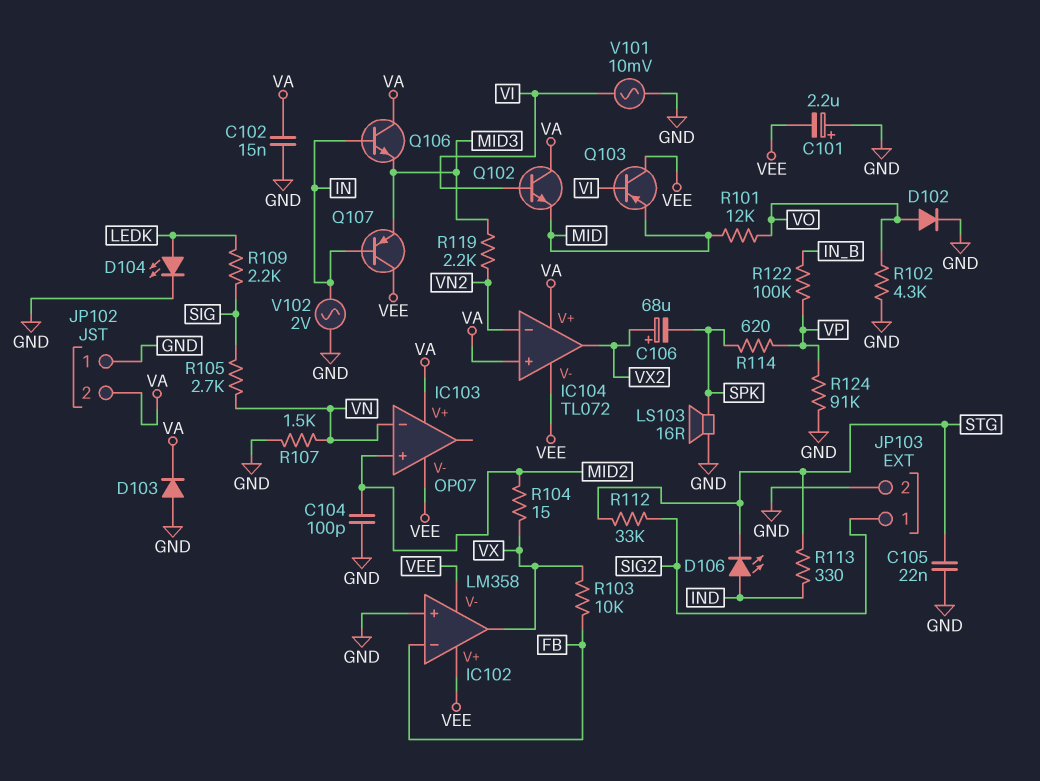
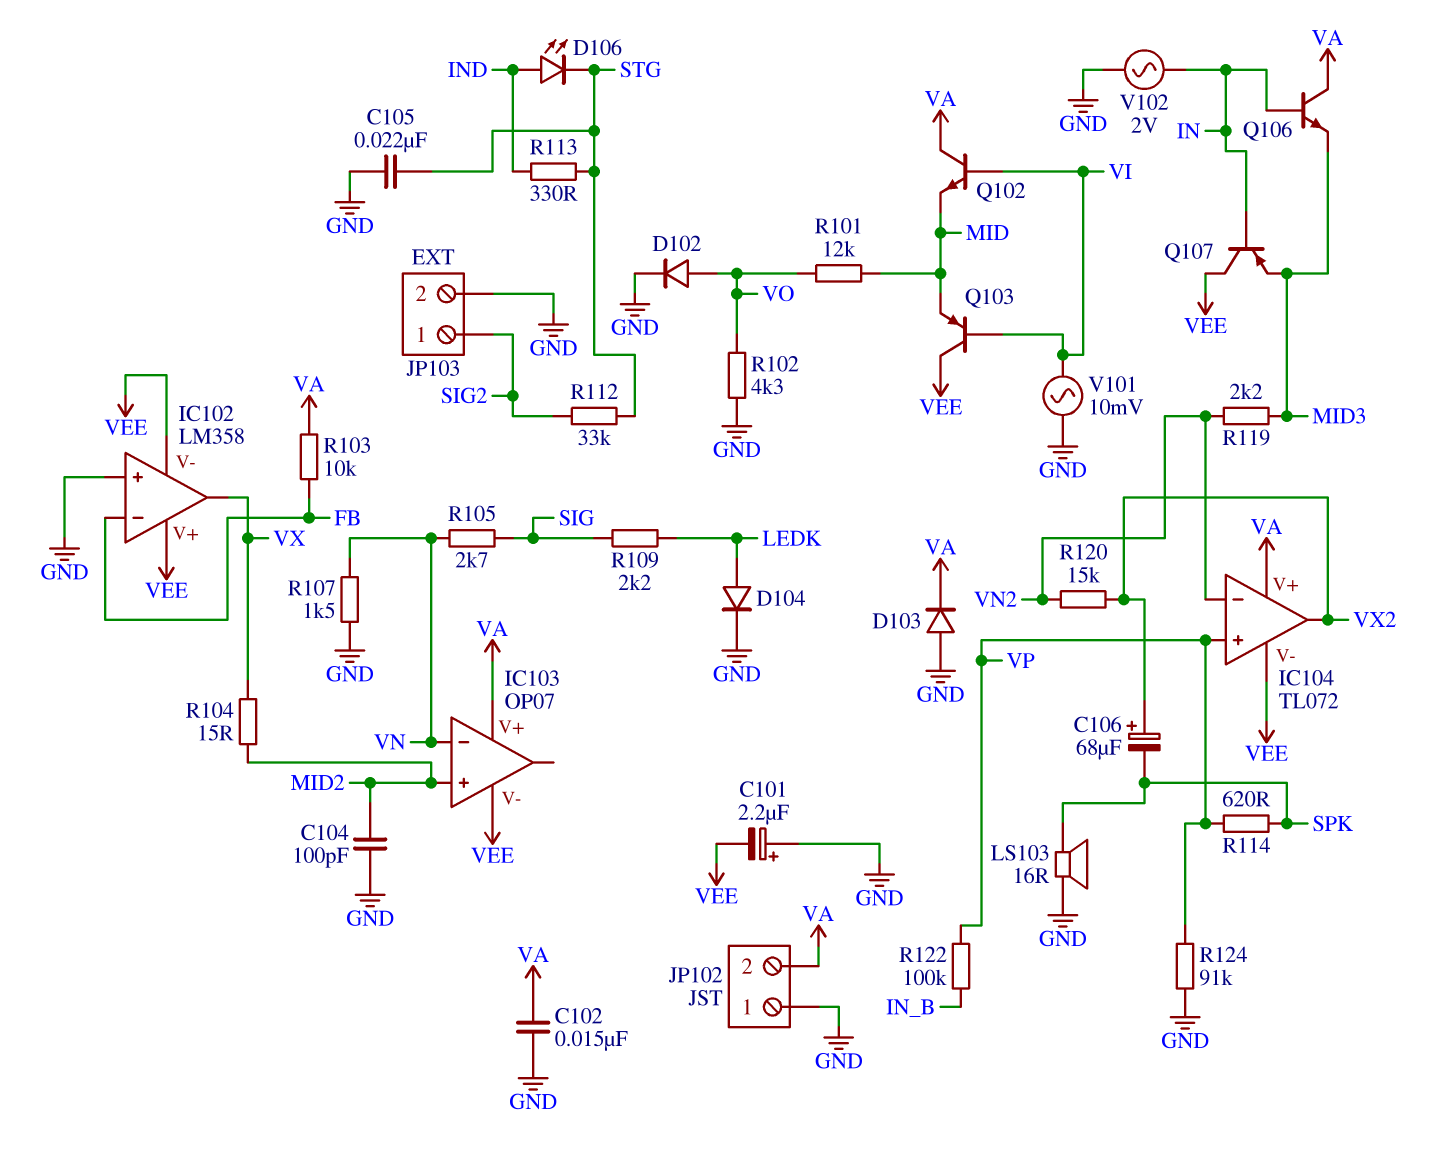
D104: LED (A LEDK, K GND) -> diode (A LEDK, K GND)
IC104 pin in+: VA -> VP
R103: 10k (FB, VX) -> 10k (FB, VA)
R120: none -> 15k (VN2, VX2)

